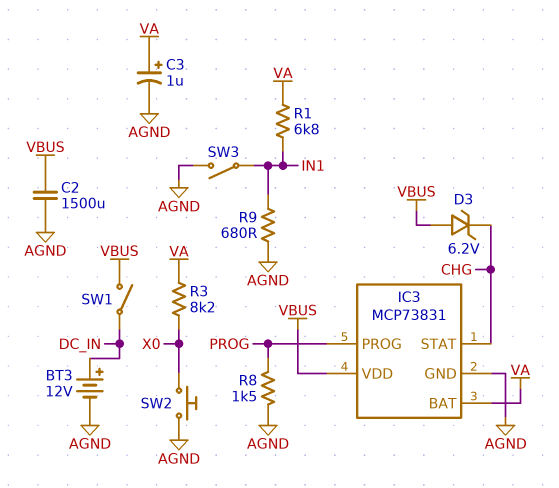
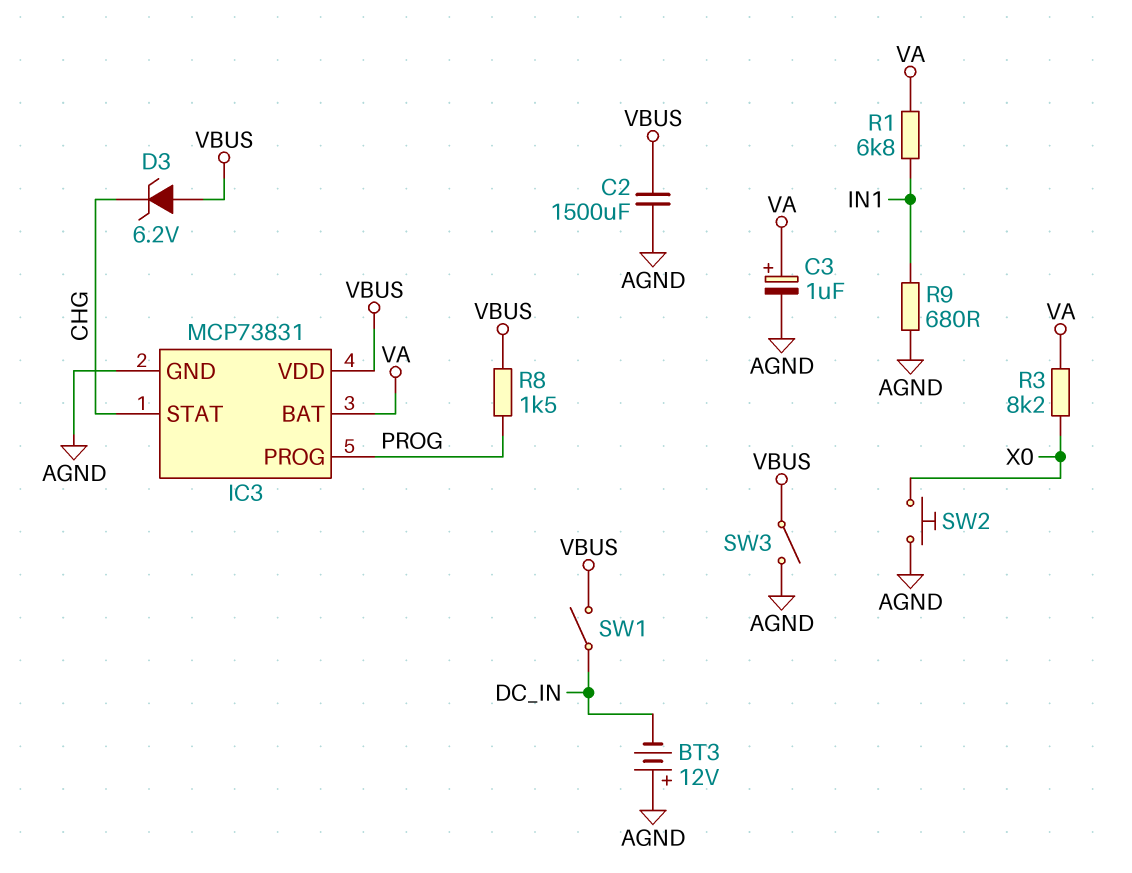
BT3: 12V (plus DC_IN, minus AGND) -> 12V (plus AGND, minus DC_IN)
R8: 1.5k (AGND, PROG) -> 1.5k (PROG, VBUS)
SW3: switch (AGND, IN1) -> switch (AGND, VBUS)

